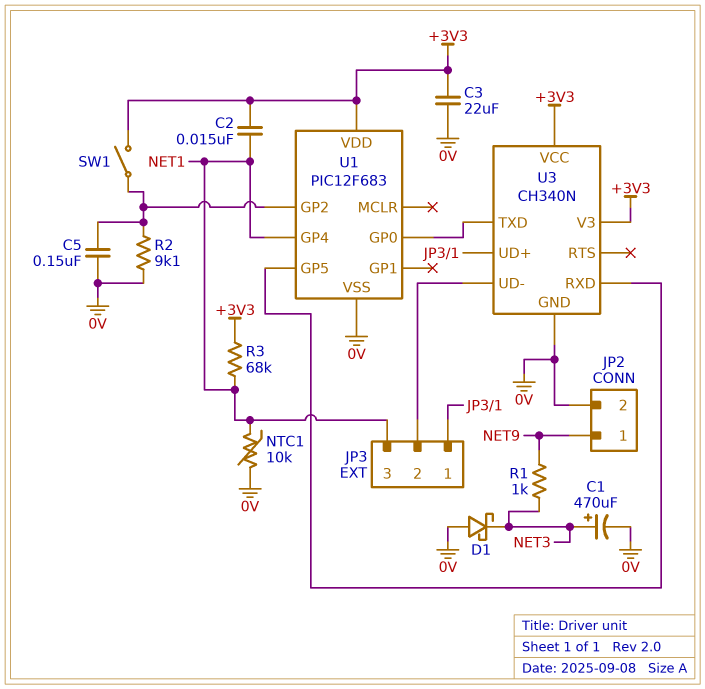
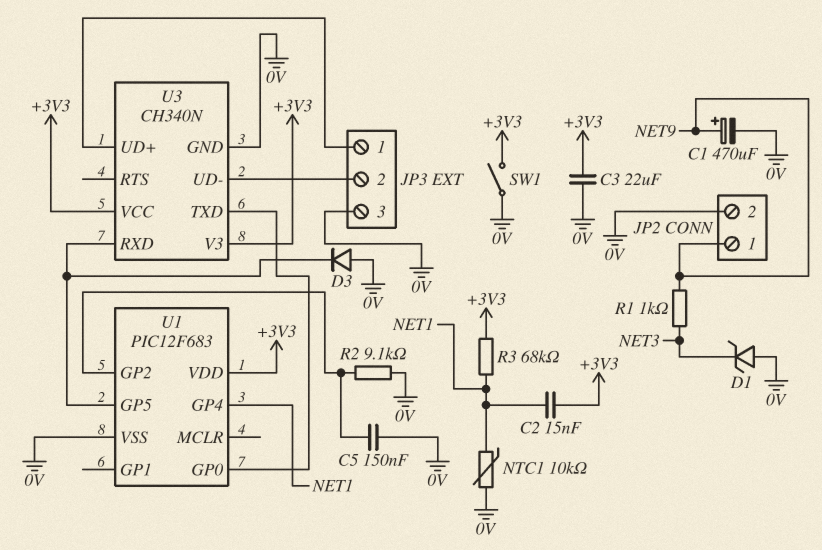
C1: 470uF (plus NET3, minus 0V) -> 470uF (plus NET9, minus 0V)
D1: schottky (A 0V, K NET3) -> zener (A 0V, K NET3)
D3: none -> diode (A 0V, K U1/GP5)
JP3 pin 3: NET1 -> 0V
SW1: switch (+3V3, U1/GP2) -> switch (+3V3, 0V)

